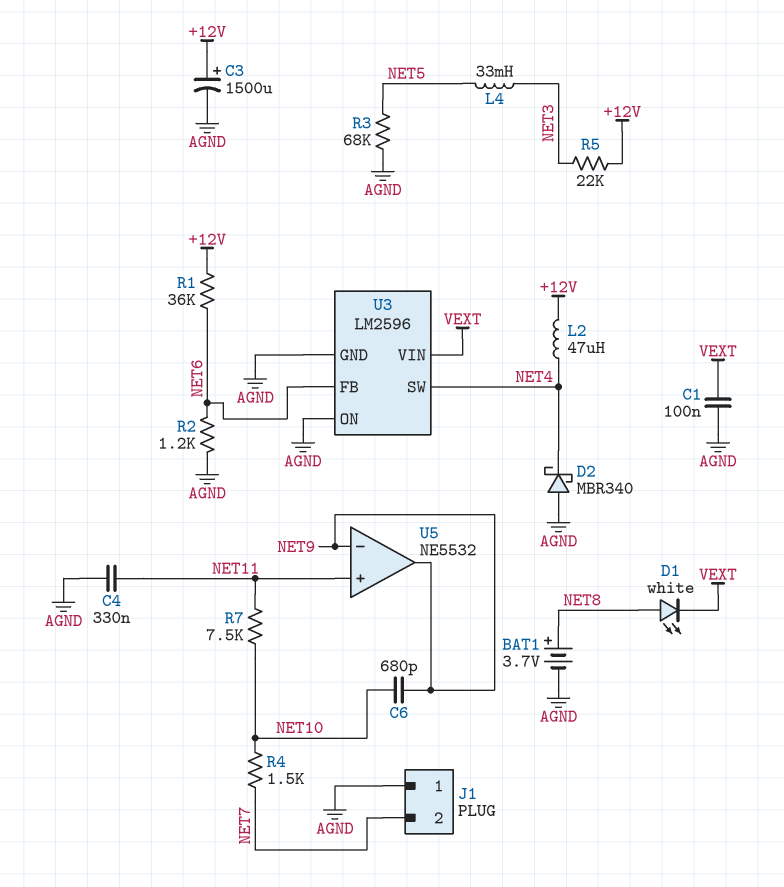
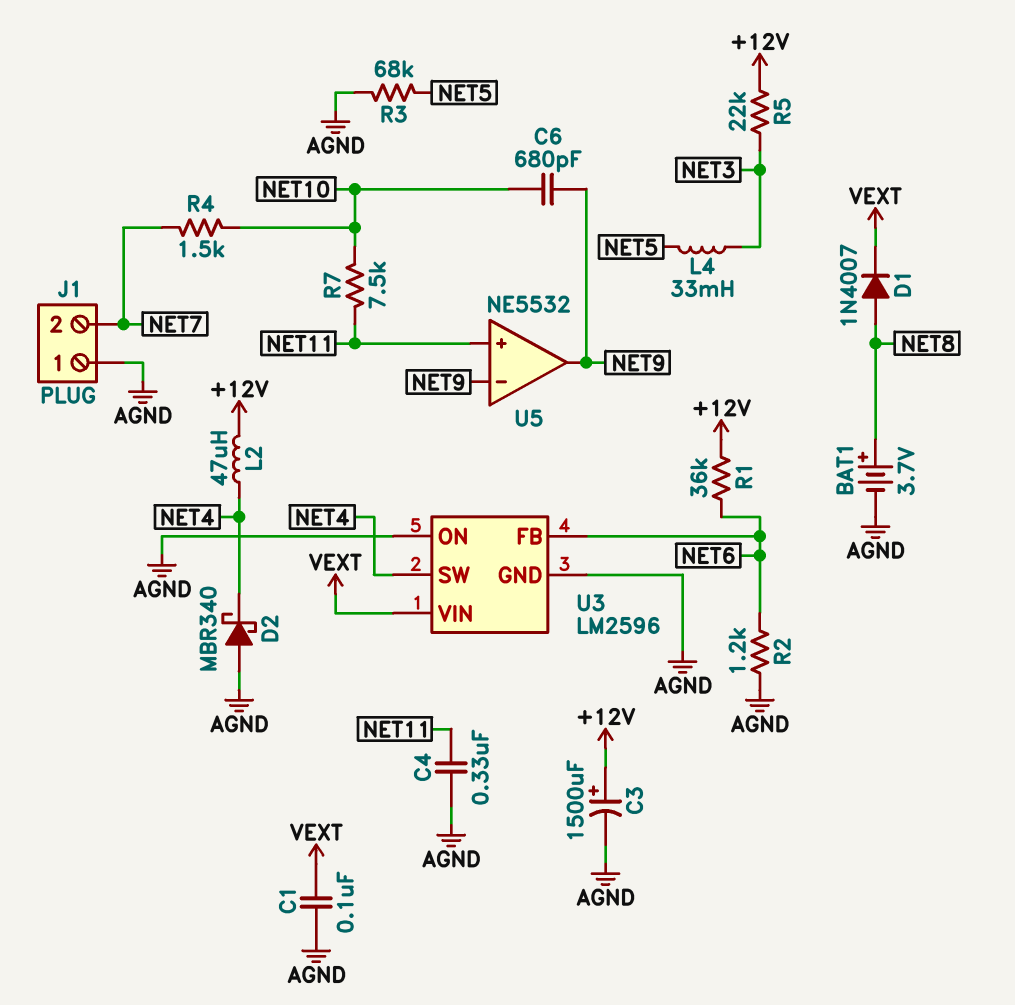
D1: LED white (A NET8, K VEXT) -> diode 1N4007 (A NET8, K VEXT)

